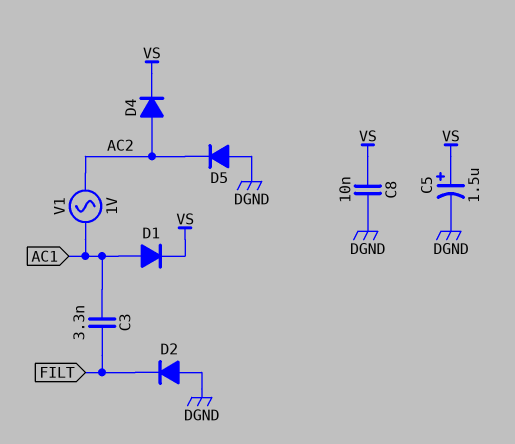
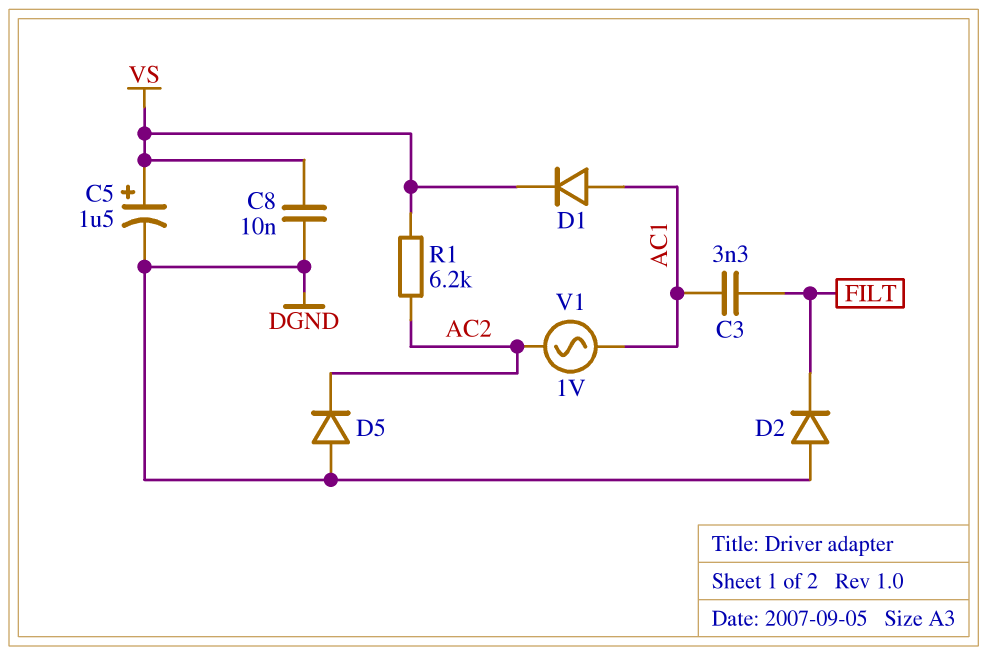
D4: diode (A AC2, K VS) -> none
R1: none -> 6.2k (AC2, VS)

